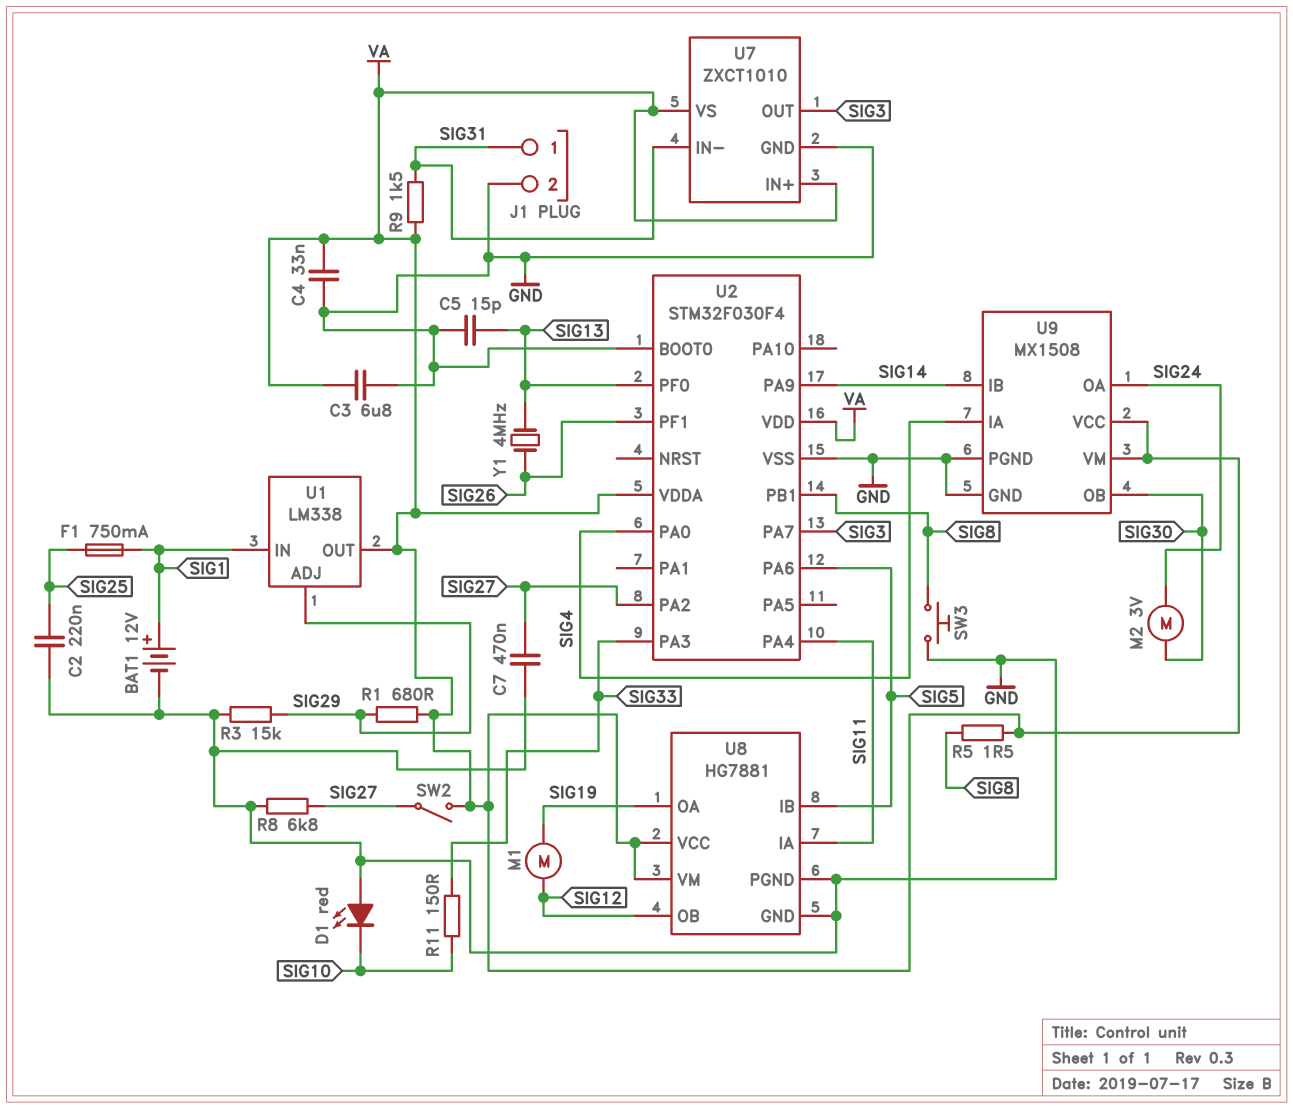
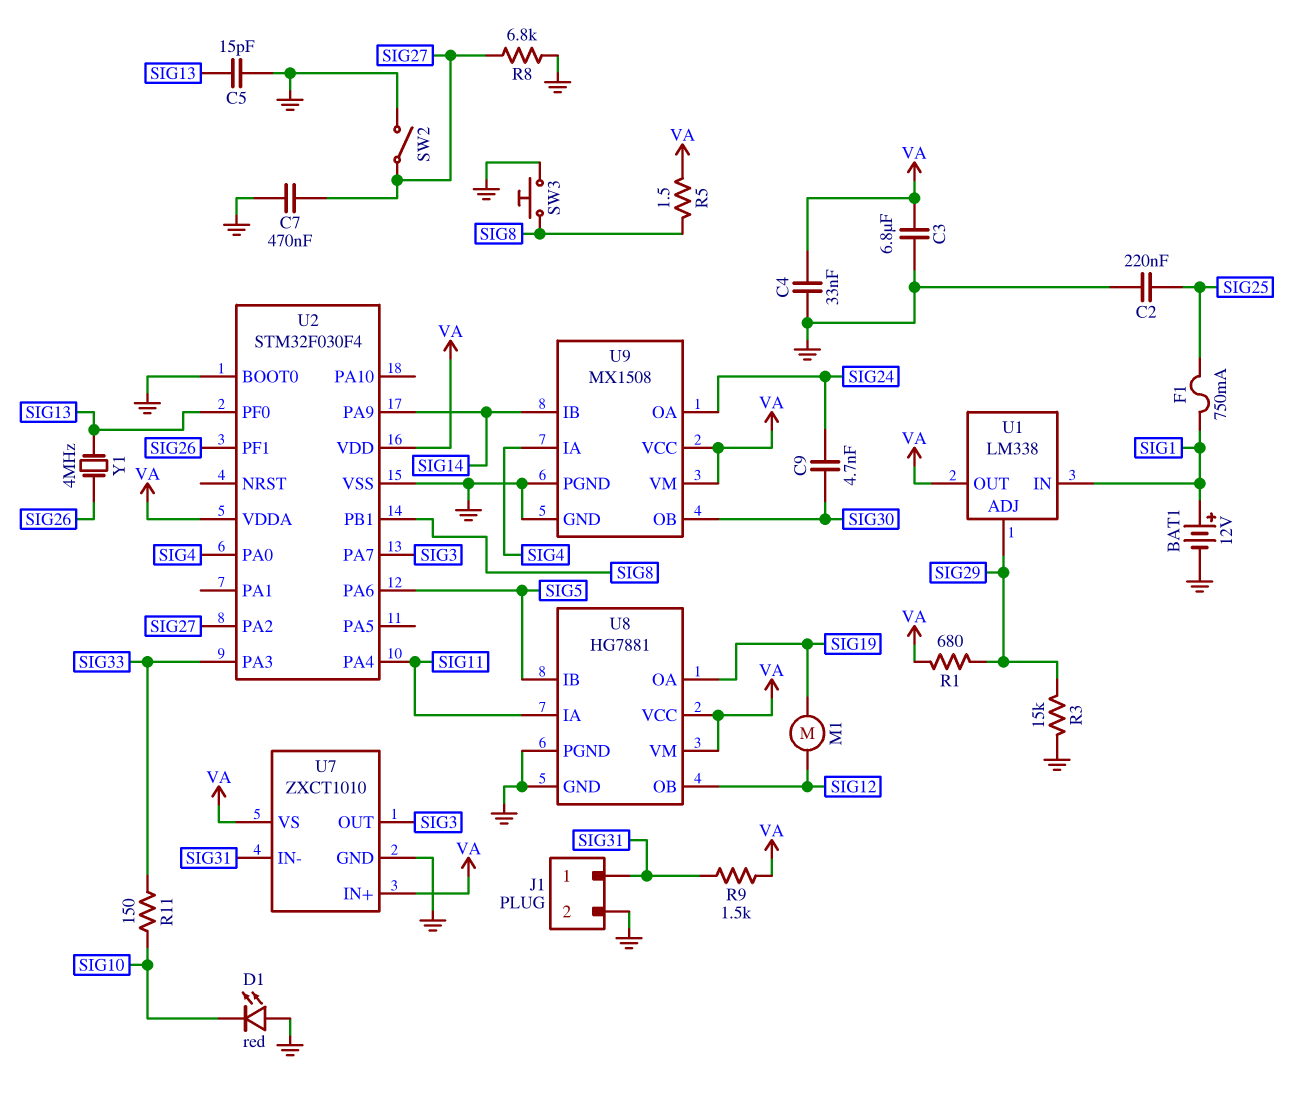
C9: none -> 4.7nF (SIG24, SIG30)
M2: motor 3V (SIG24, SIG30) -> none
SW2: switch (SIG27, VA) -> switch (GND, SIG27)

